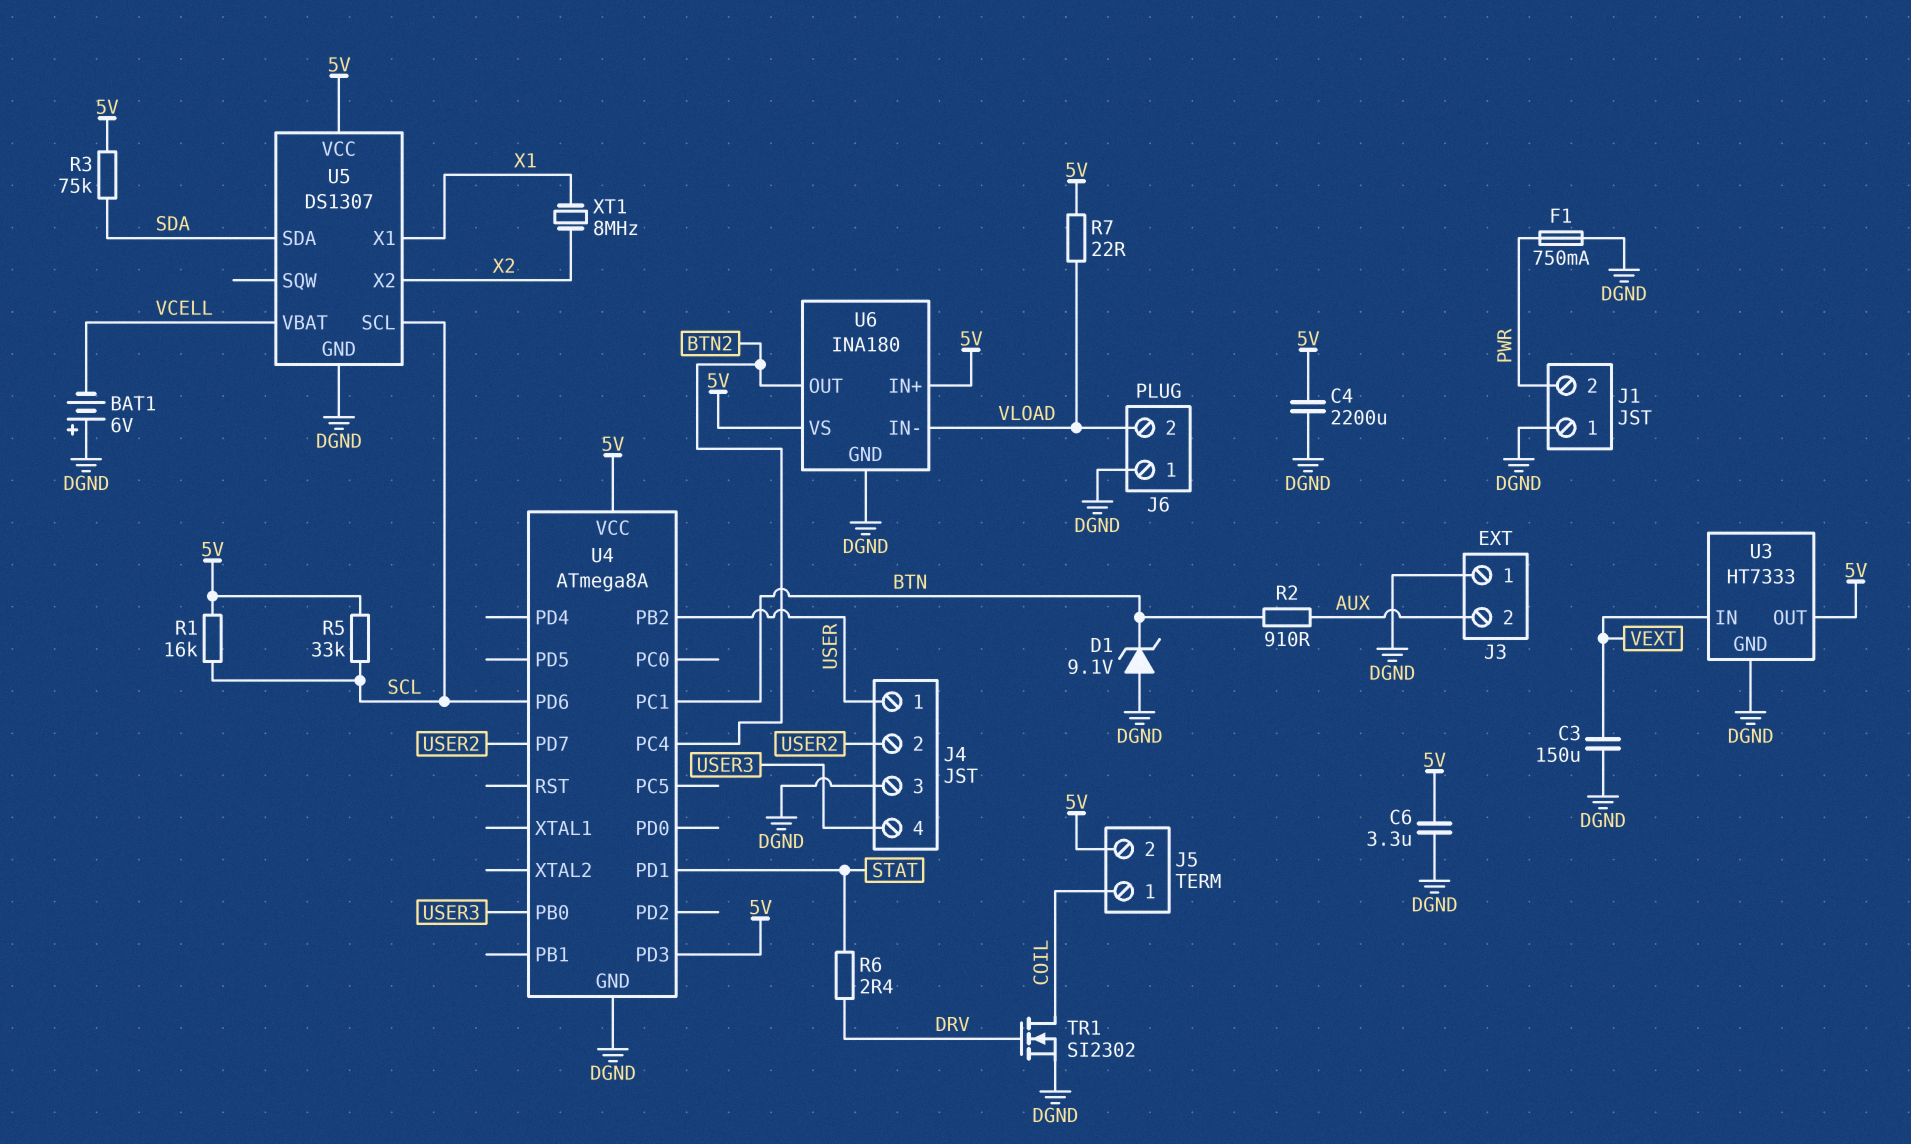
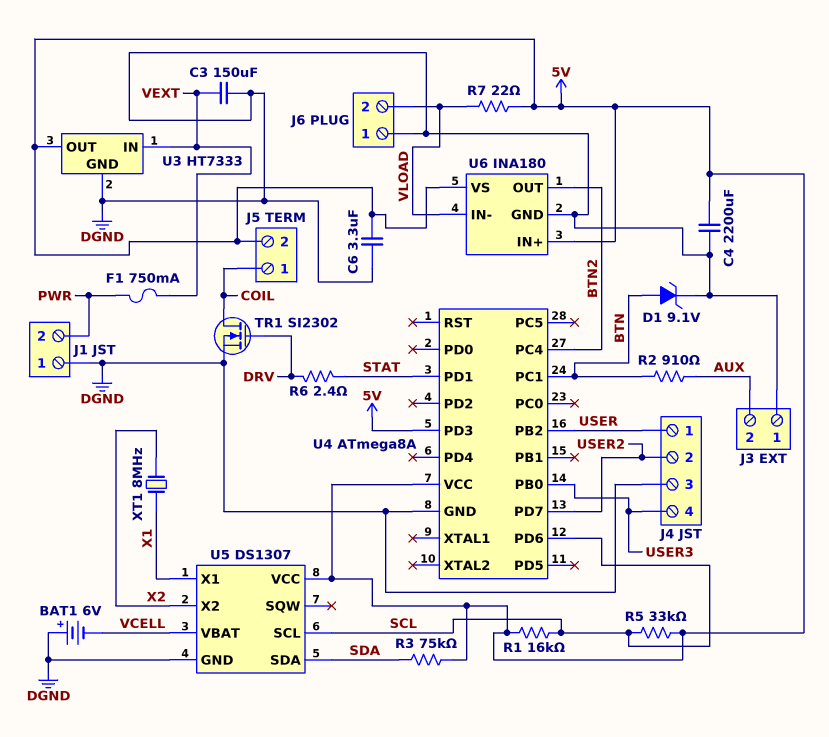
D1: zener 9.1V (A DGND, K BTN) -> zener 9.1V (A BTN, K DGND)
F1: 750mA (DGND, PWR) -> 750mA (PWR, VEXT)

